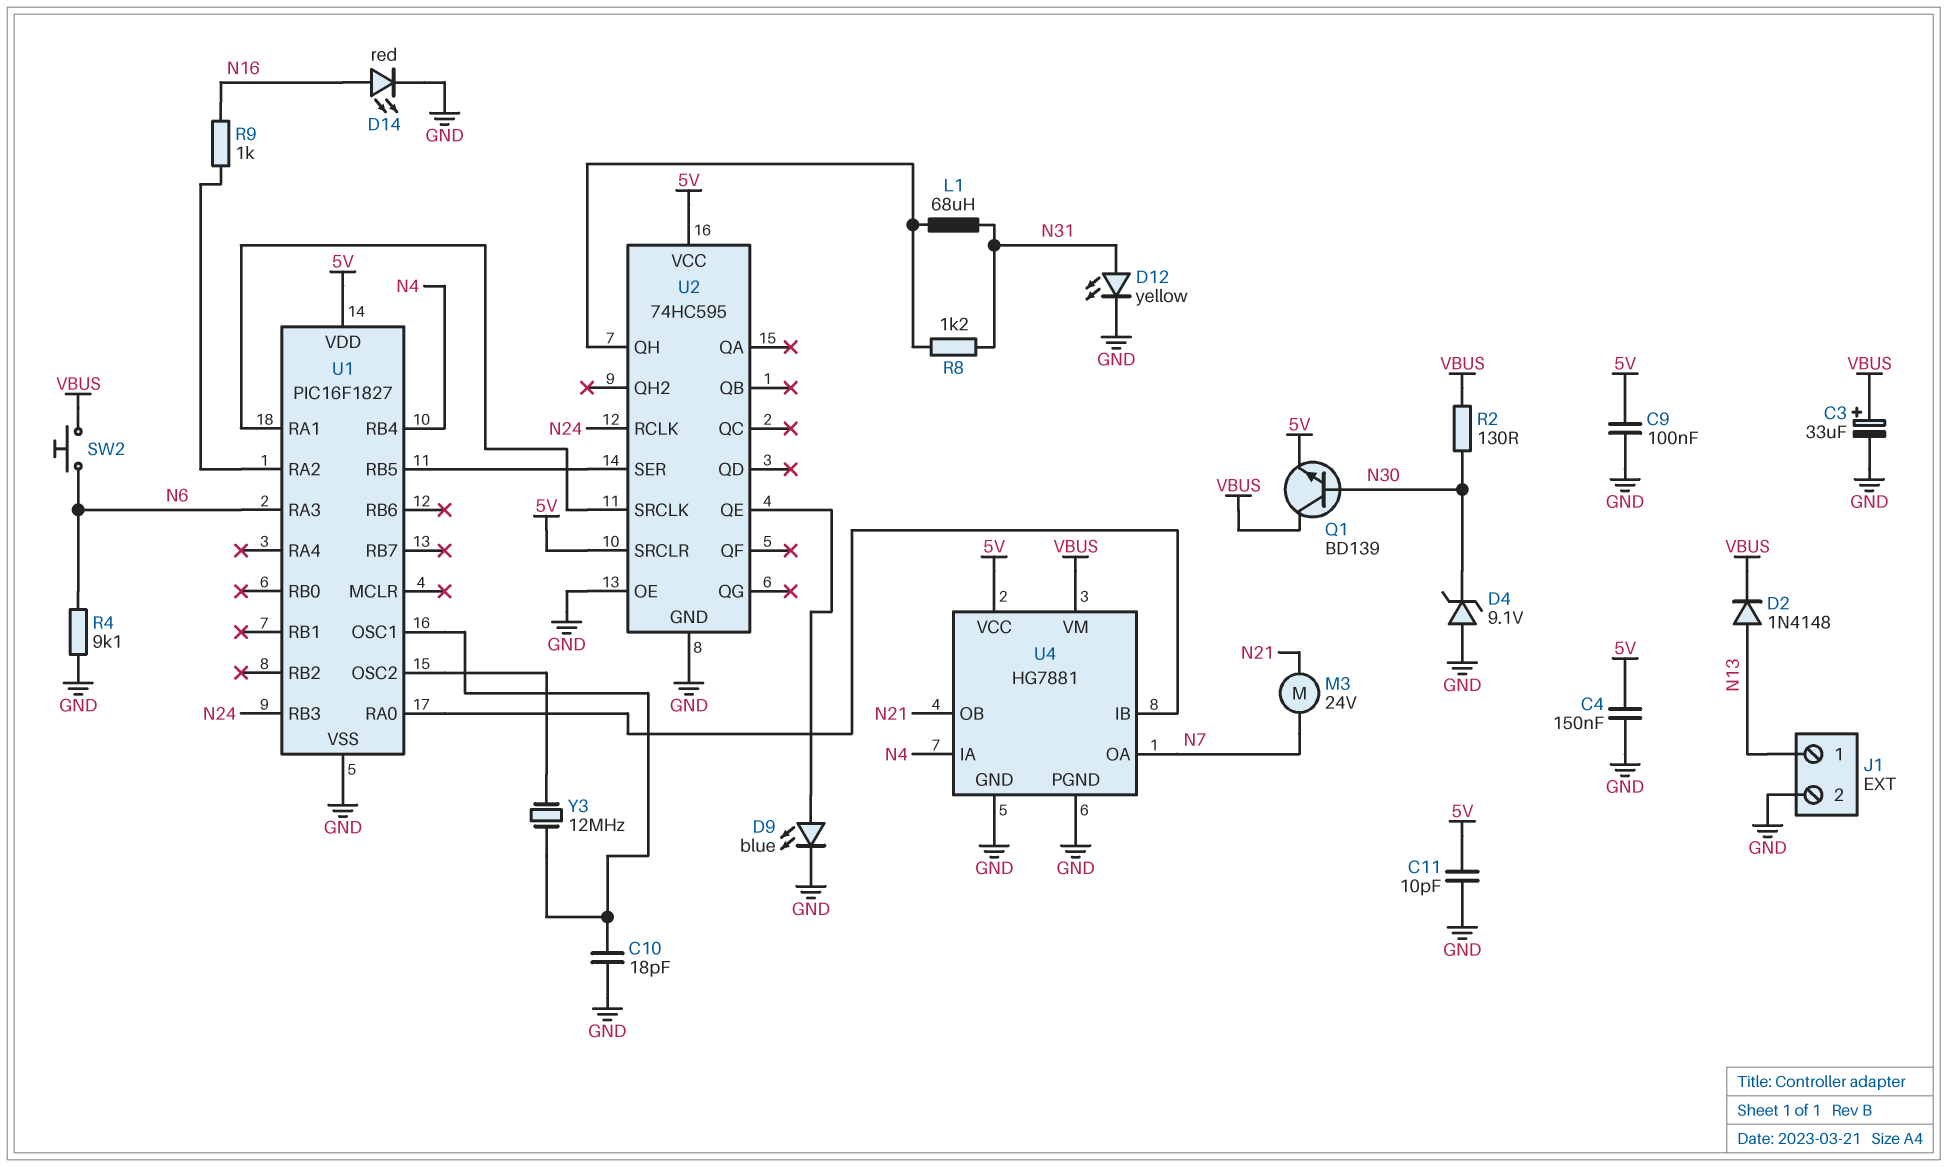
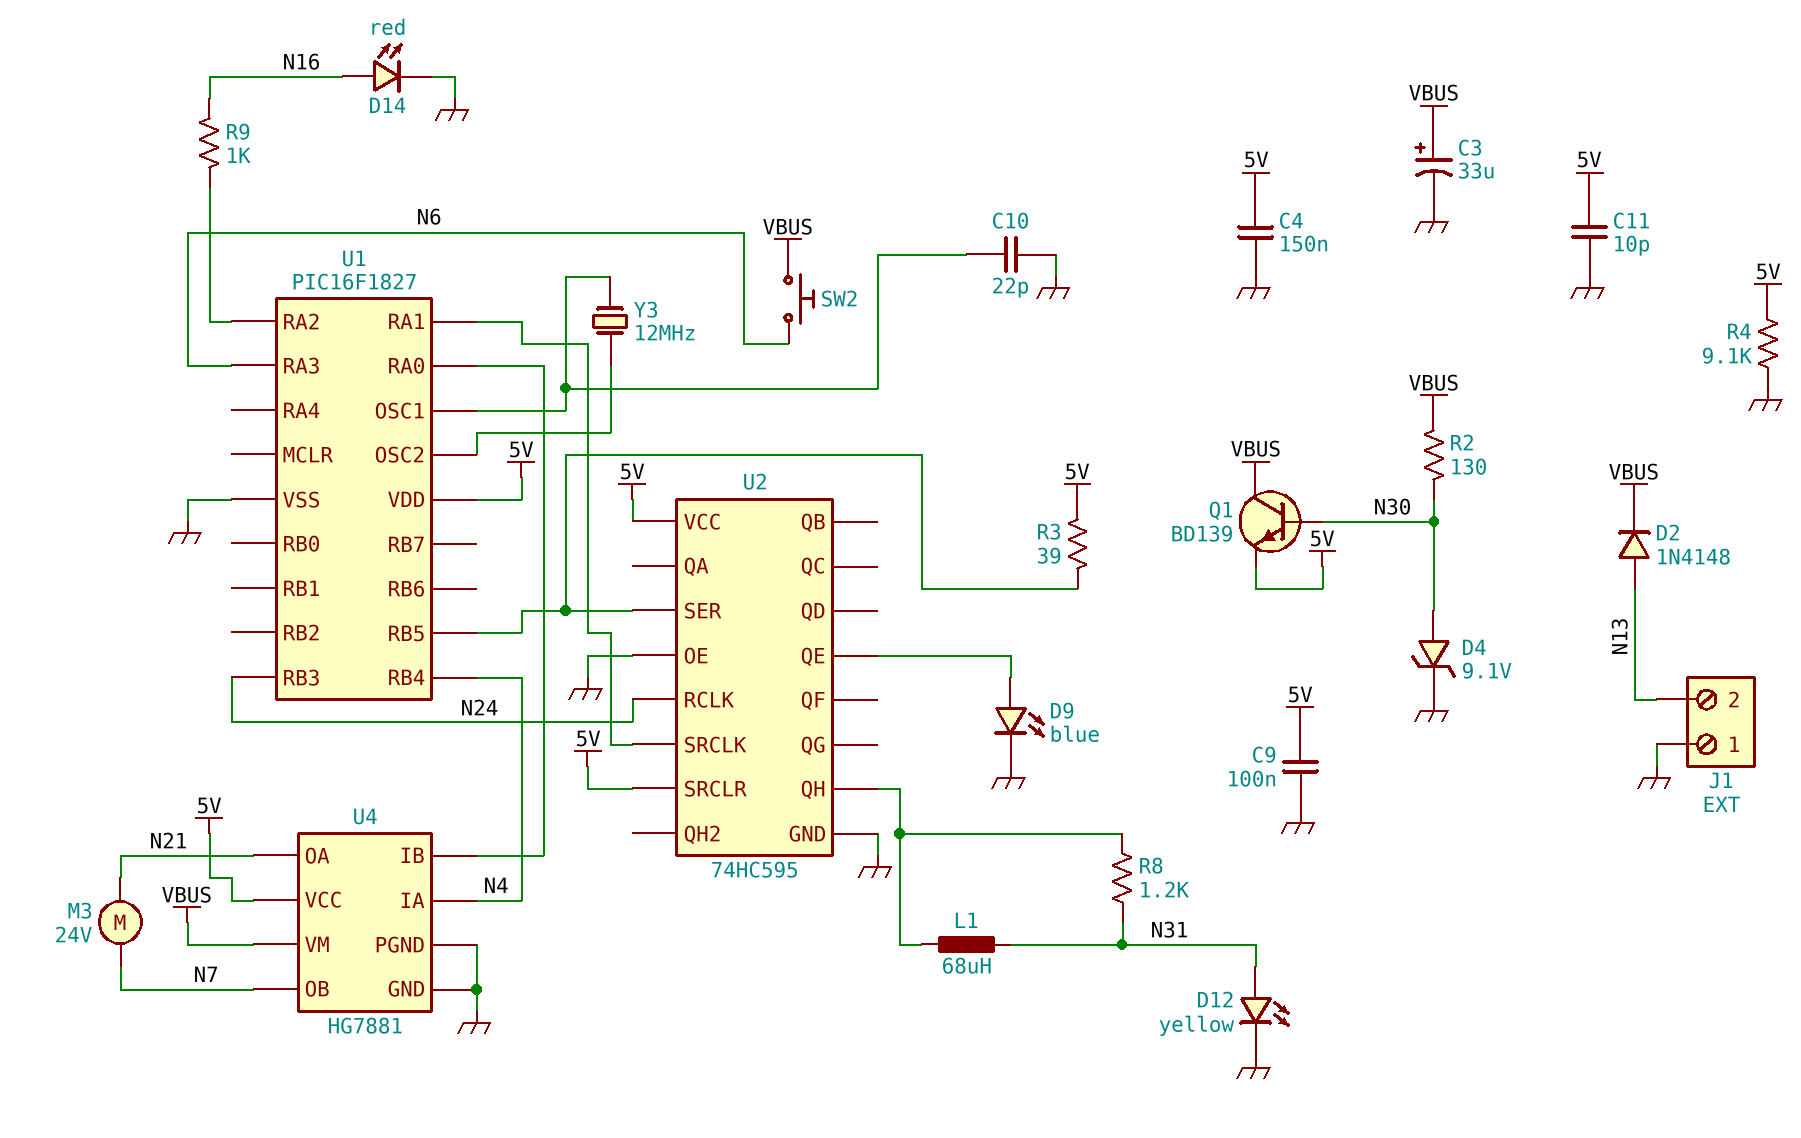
C10: 18pF (GND, U1/OSC1) -> 22pF (GND, U1/OSC1)
D4: zener 9.1V (A GND, K N30) -> zener 9.1V (A N30, K GND)
J1 pin 1: N13 -> GND
J1 pin 2: GND -> N13
R3: none -> 39 (5V, U1/RB5)
R4: 9.1k (GND, N6) -> 9.1k (5V, GND)
U4 pin OA: N7 -> N21
U4 pin OB: N21 -> N7

